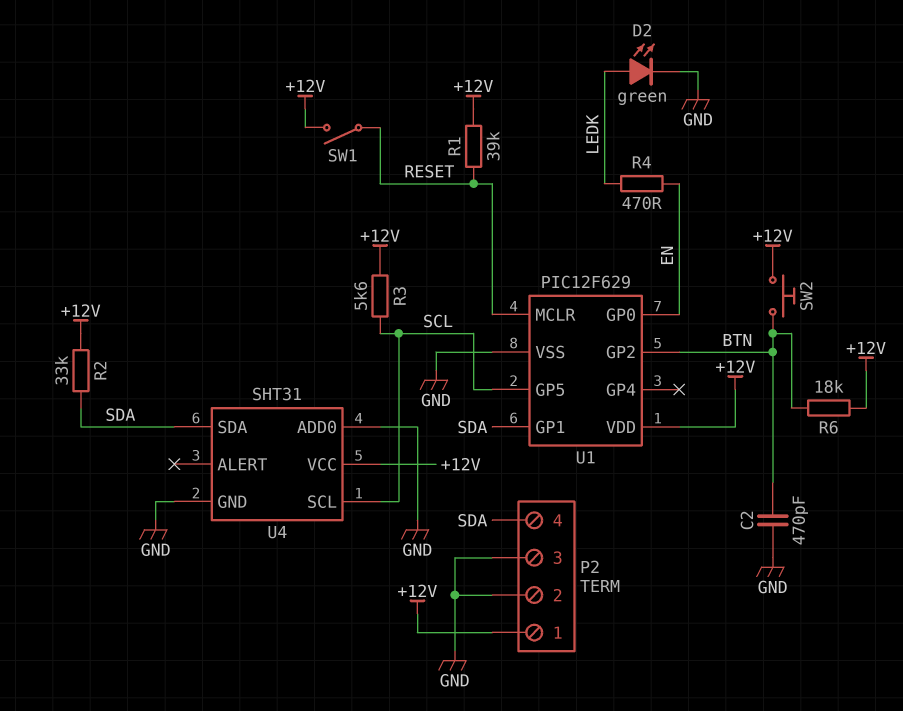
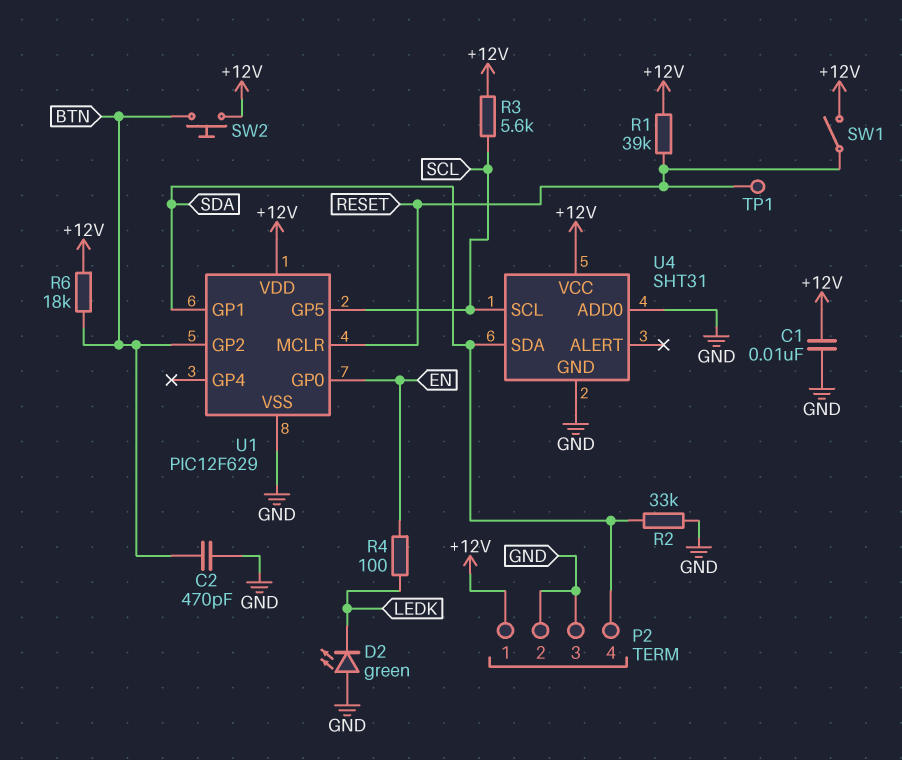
C1: none -> 10nF (+12V, GND)
D2: LED green (A LEDK, K GND) -> LED green (A GND, K LEDK)
R2: 33k (+12V, SDA) -> 33k (GND, SDA)
R4: 470 (EN, LEDK) -> 100 (EN, LEDK)
TP1: none -> test point (RESET)

